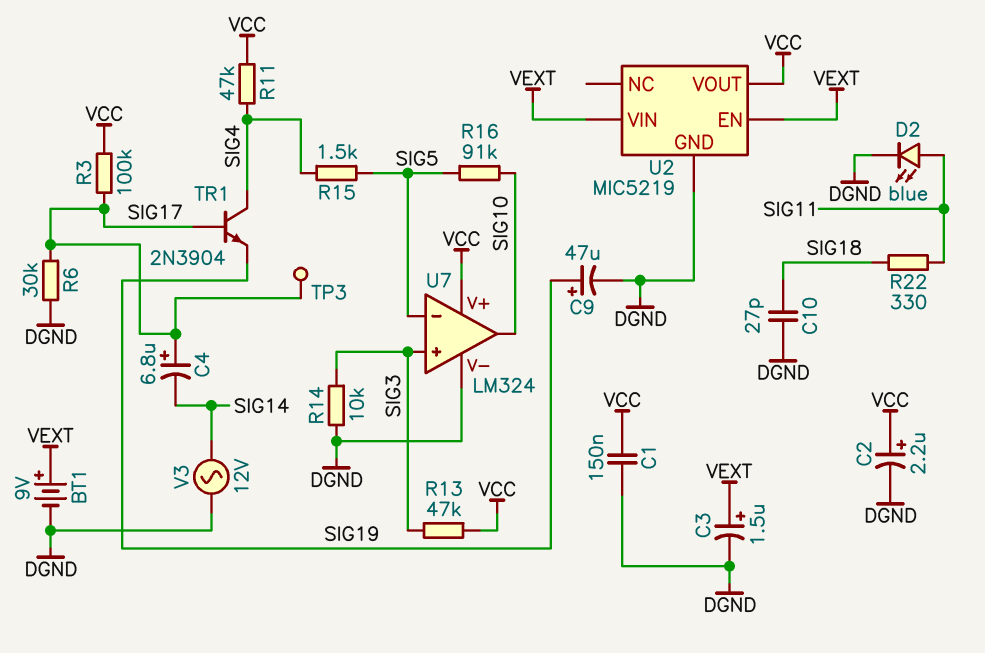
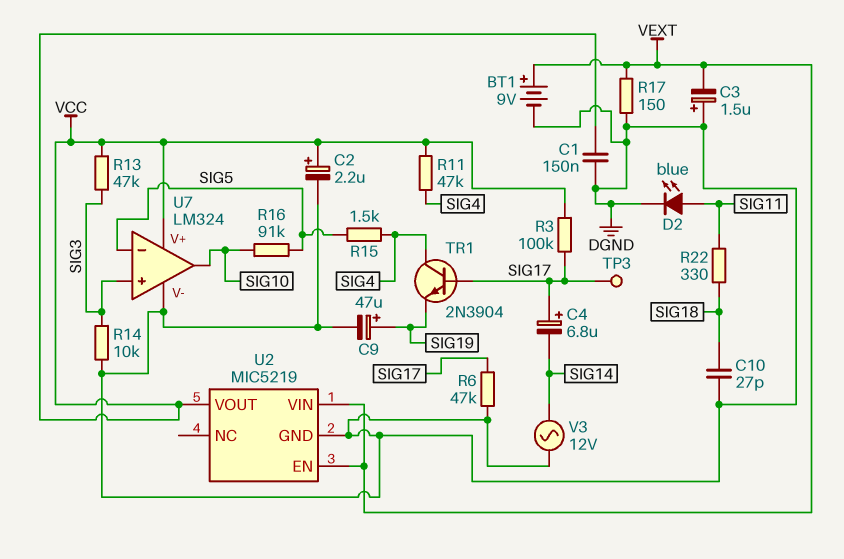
C3: 1.5uF (plus VEXT, minus DGND) -> 1.5uF (plus DGND, minus VEXT)
R6: 30k (DGND, SIG17) -> 47k (DGND, SIG17)
R17: none -> 150 (DGND, VEXT)

